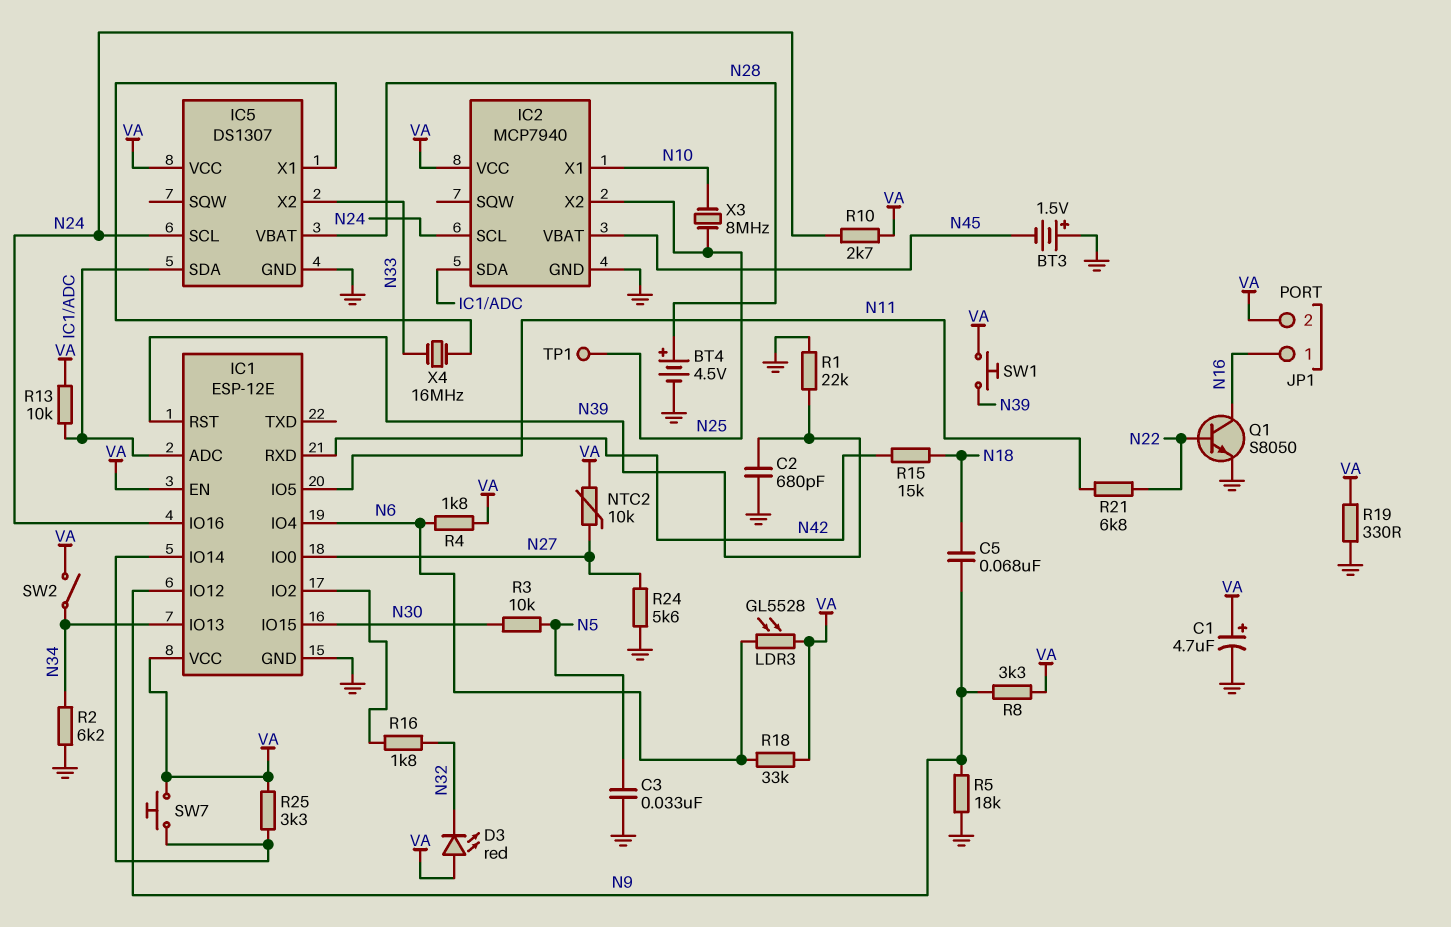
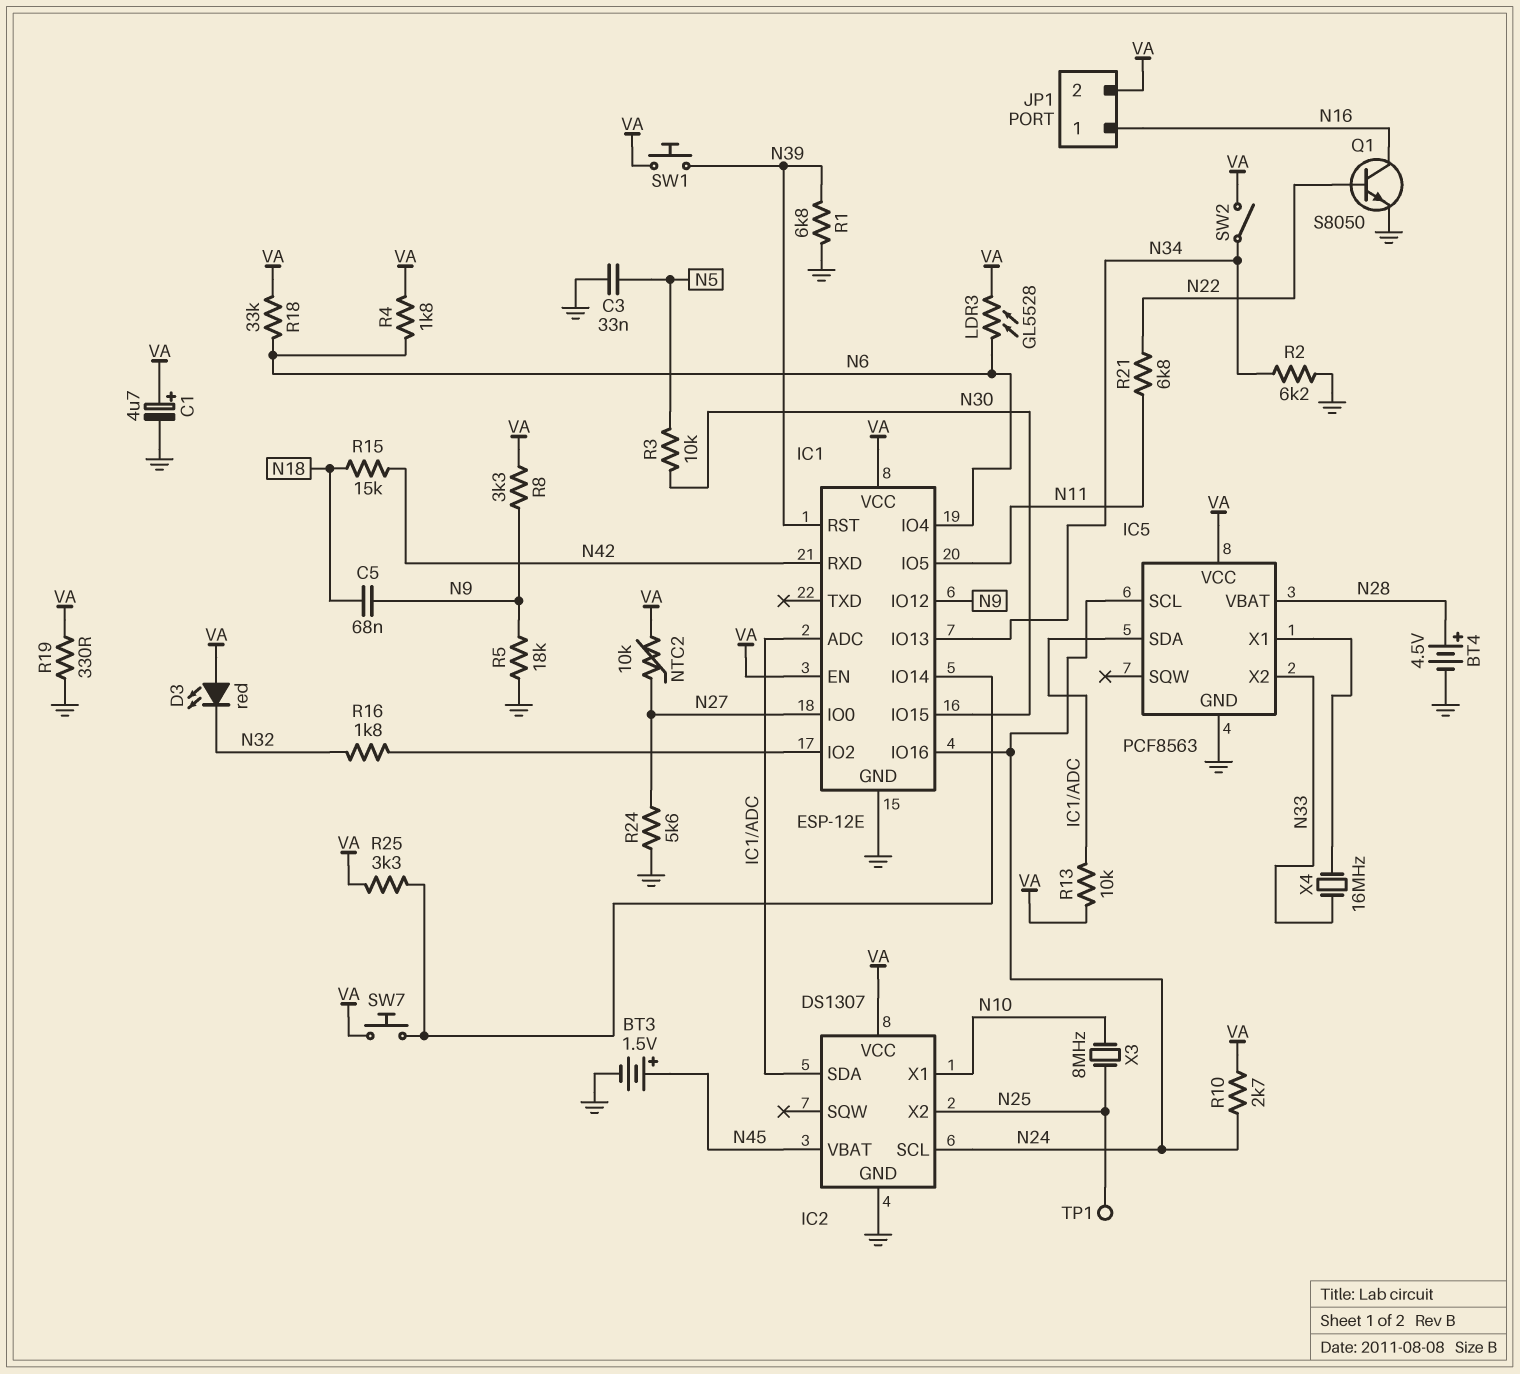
BT3: 1.5V (plus GND, minus N45) -> 1.5V (plus N45, minus GND)
C2: 680pF (GND, N39) -> none
IC2: MCP7940 -> DS1307
IC5: DS1307 -> PCF8563
R1: 22k (GND, N39) -> 6.8k (GND, N39)

